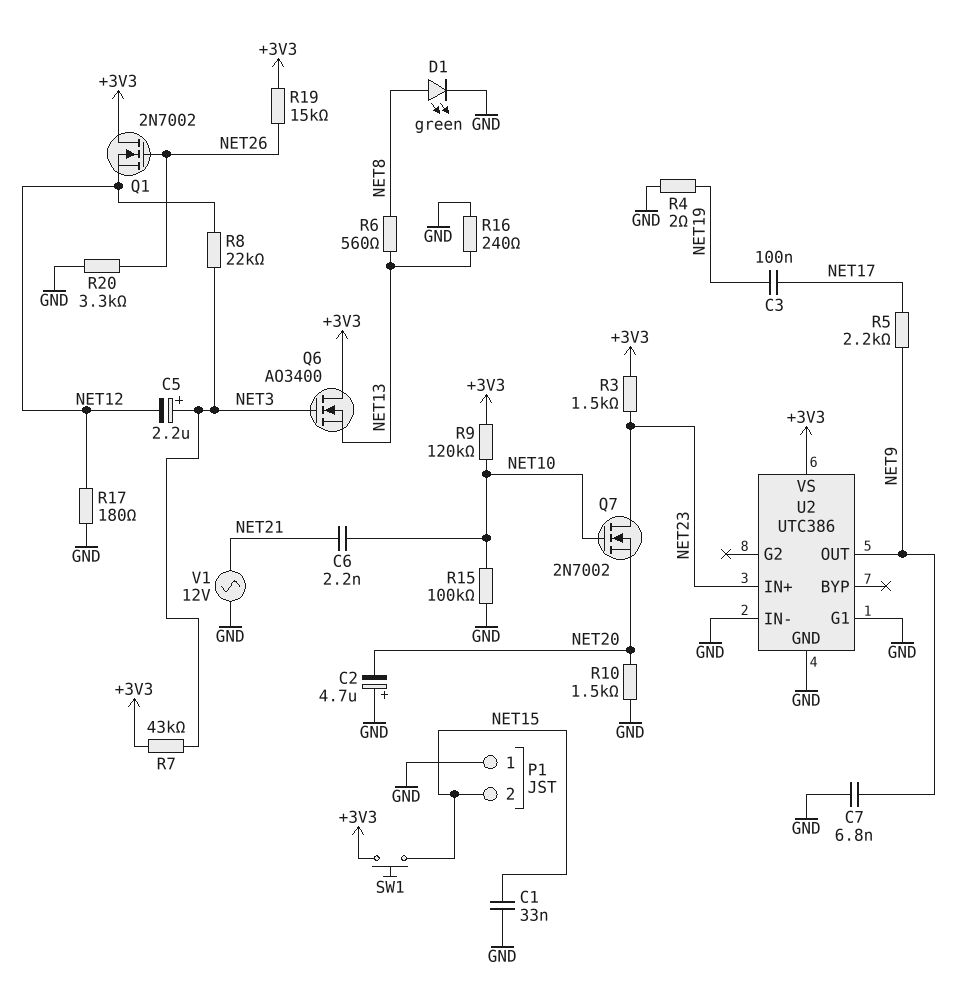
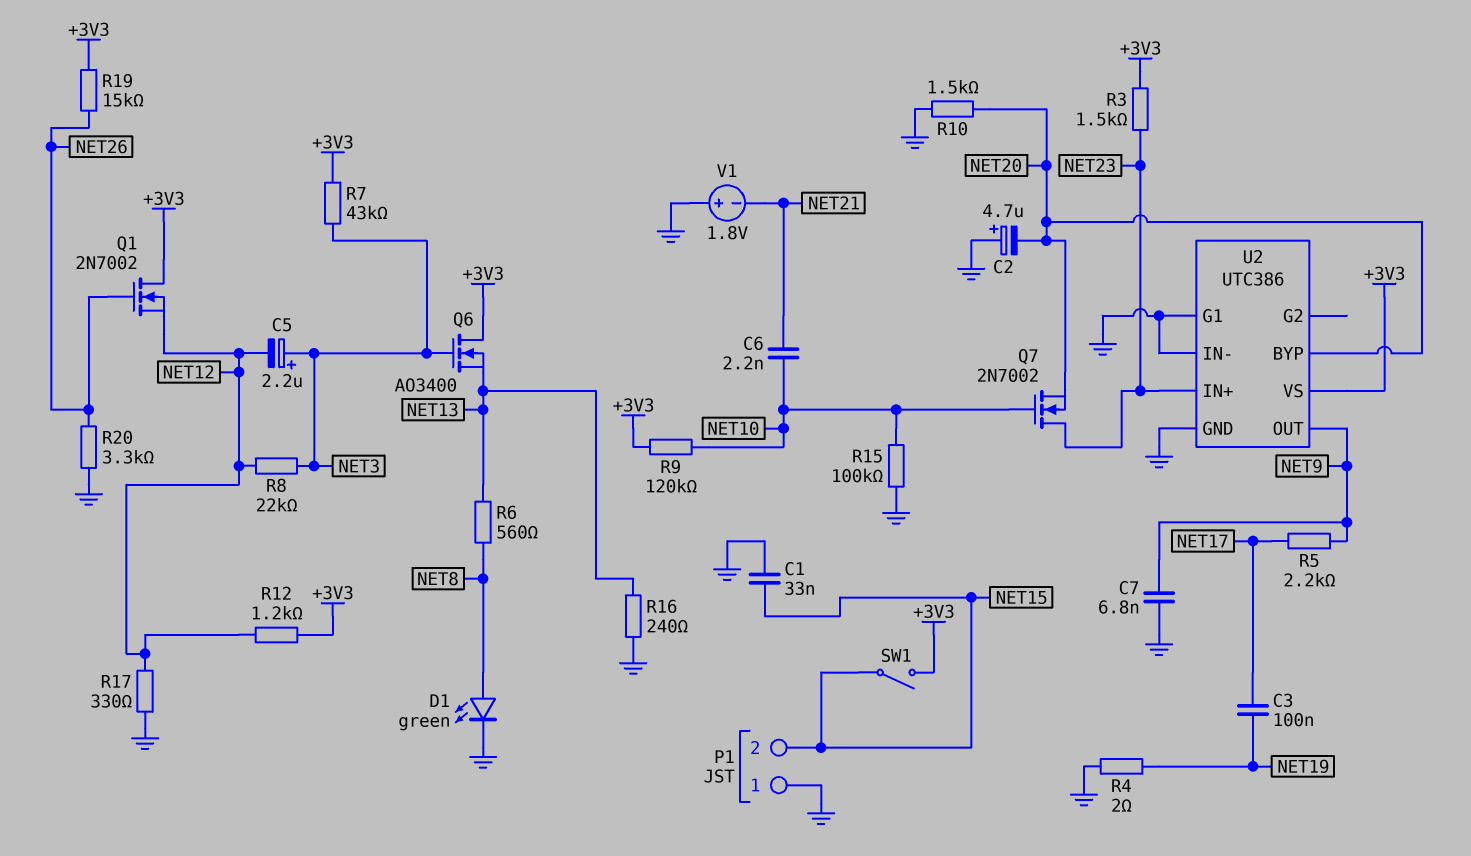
R12: none -> 1.2k (+3V3, NET12)
R17: 180 (GND, NET12) -> 330 (GND, NET12)
SW1: button (+3V3, NET15) -> switch (+3V3, NET15)
U2 pin BYP: none -> NET20
V1: AC 12V (GND, NET21) -> 1.8V (plus GND, minus NET21)

